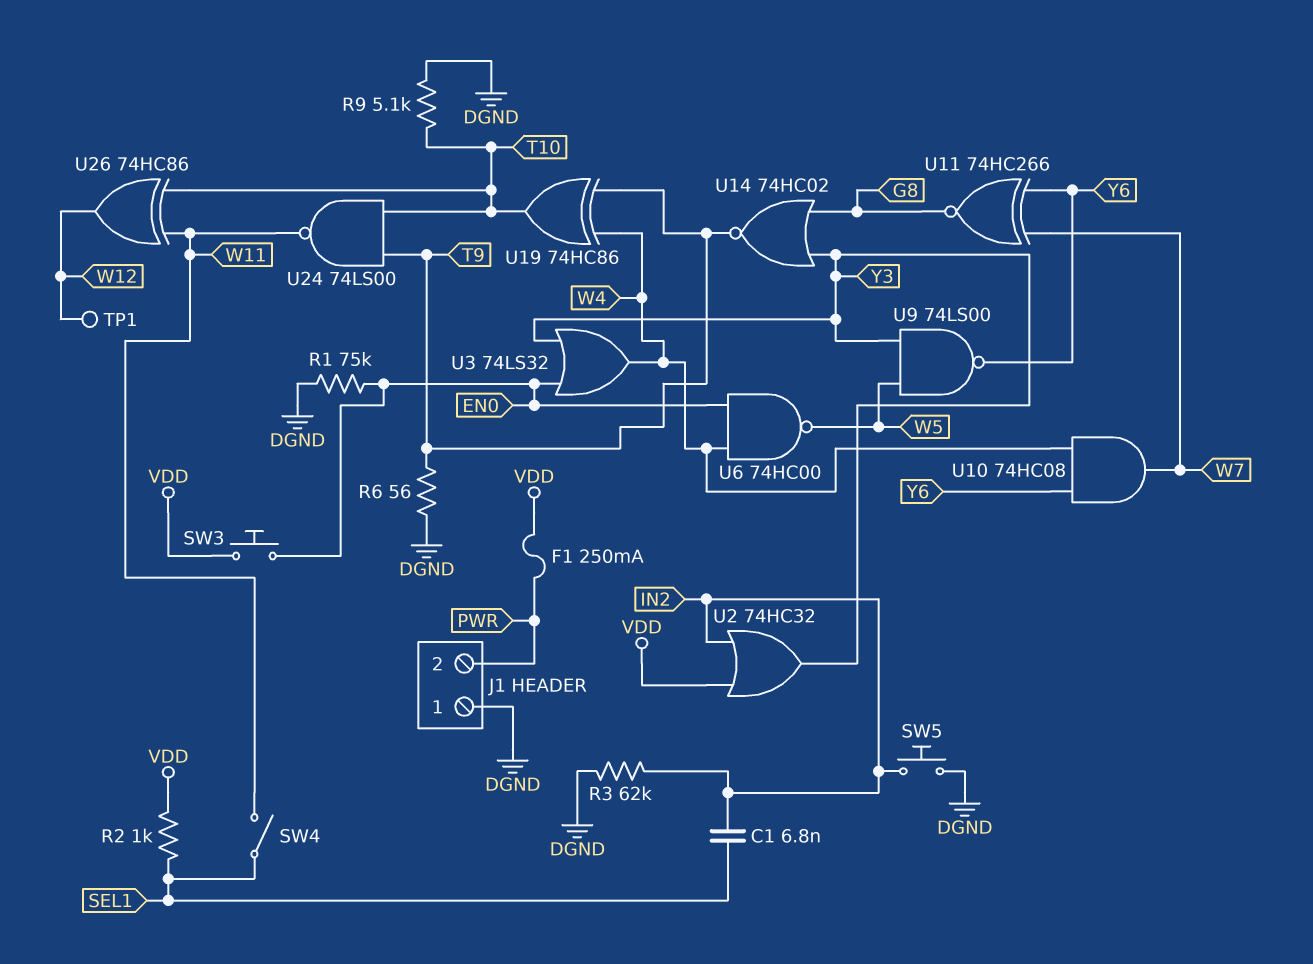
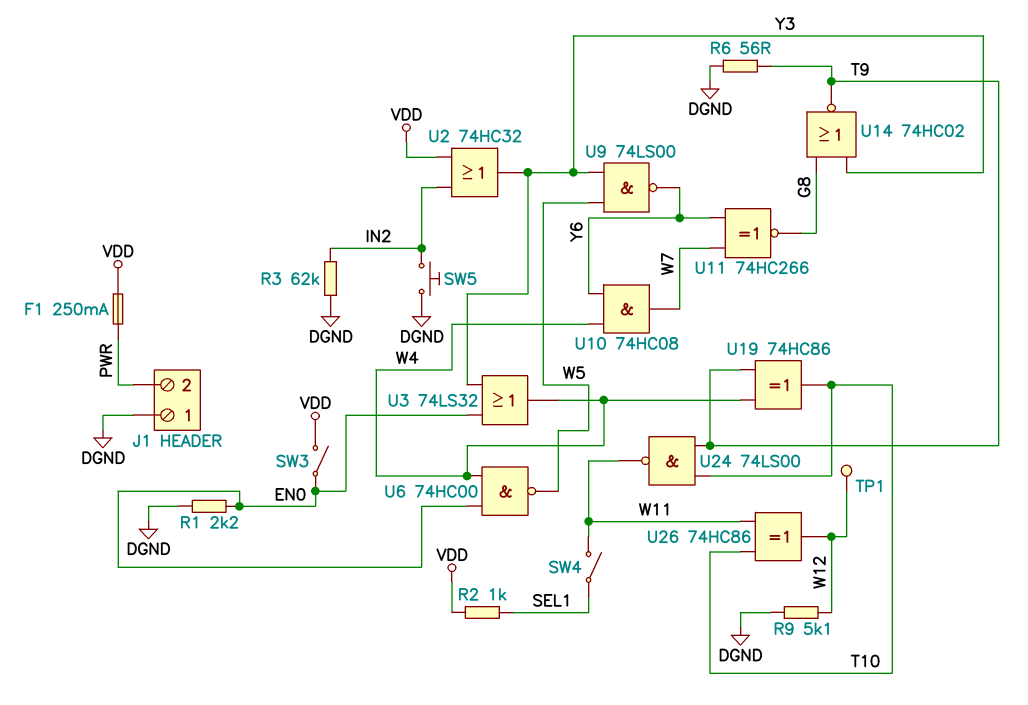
C1: 6.8nF (IN2, SEL1) -> none
R1: 75k (DGND, EN0) -> 2.2k (DGND, EN0)
R9: 5.1k (DGND, T10) -> 5.1k (DGND, W12)
SW3: button (EN0, VDD) -> switch (EN0, VDD)

